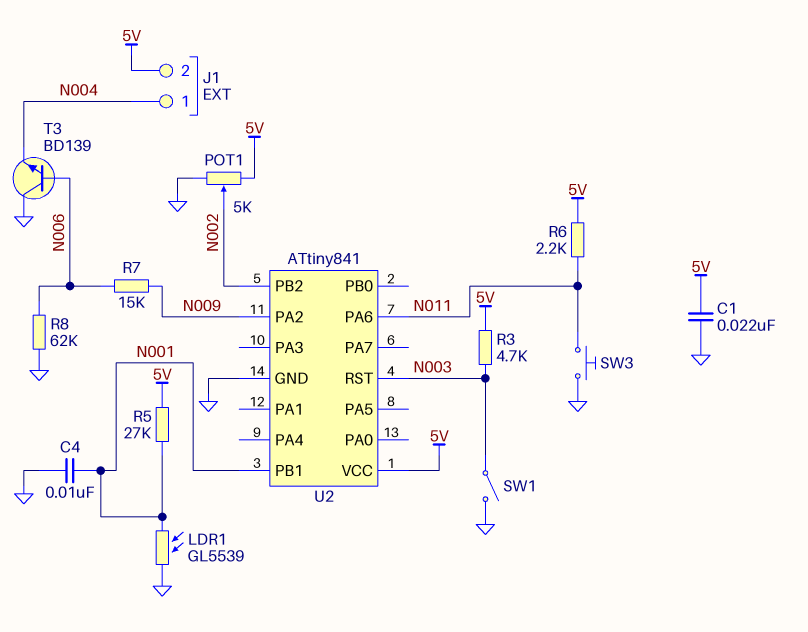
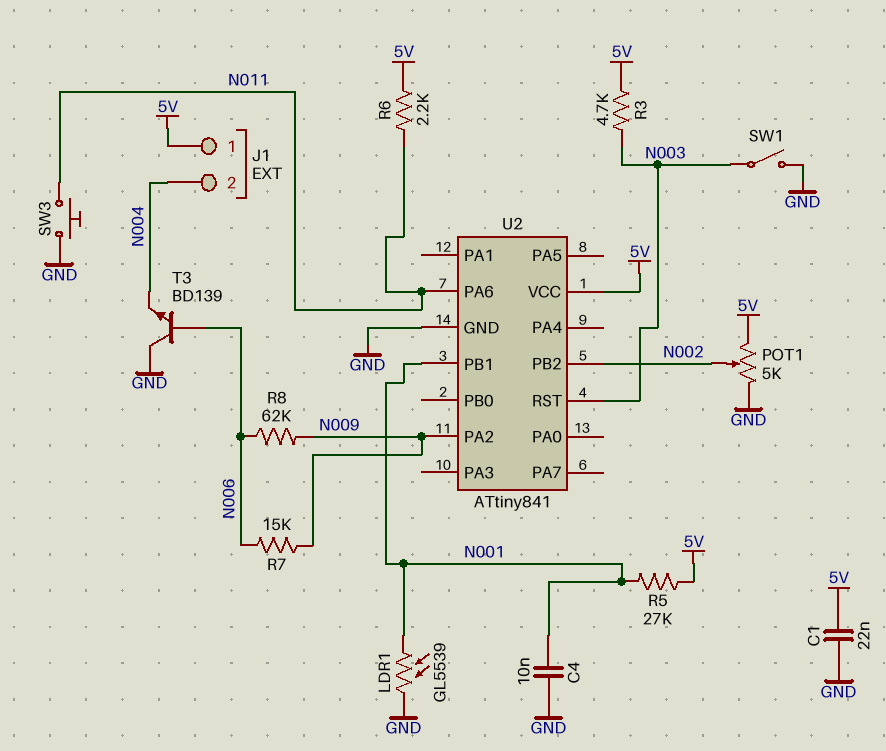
J1 pin 1: N004 -> 5V
J1 pin 2: 5V -> N004
R8: 62k (GND, N006) -> 62k (N006, N009)

